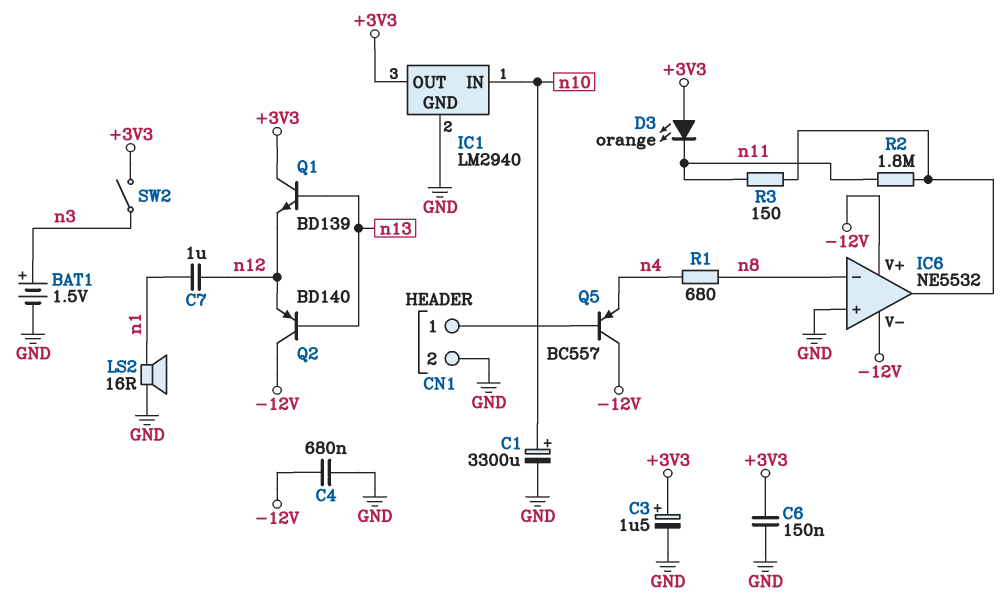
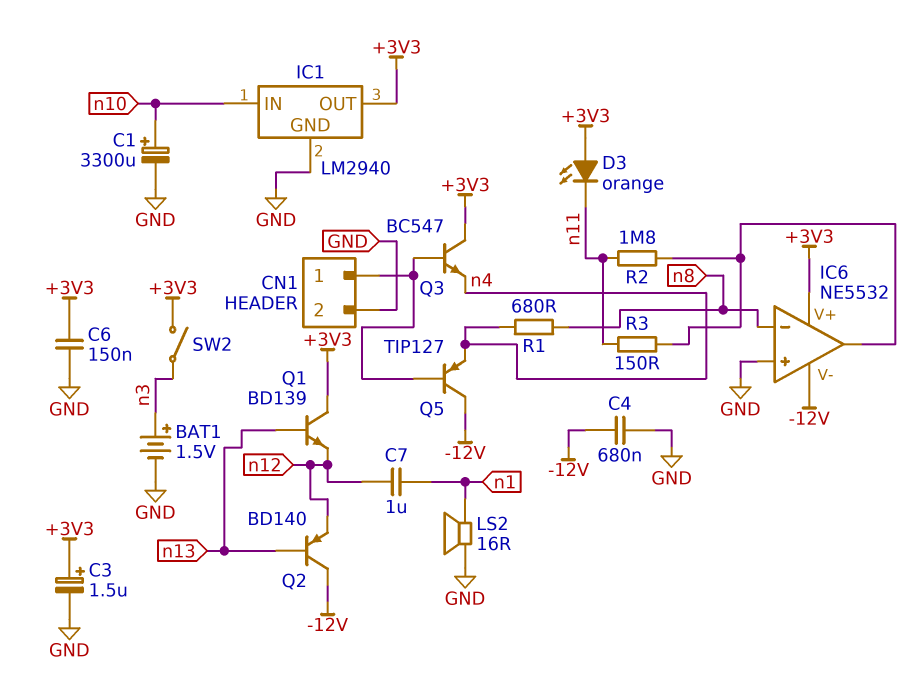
IC6 pin V+: -12V -> +3V3
Q3: none -> NPN BC547 (B CN1/1, C +3V3, E n4)
Q5: PNP BC557 (B CN1/1, C -12V, E n4) -> PNP TIP127 (B CN1/1, C -12V, E n4)

